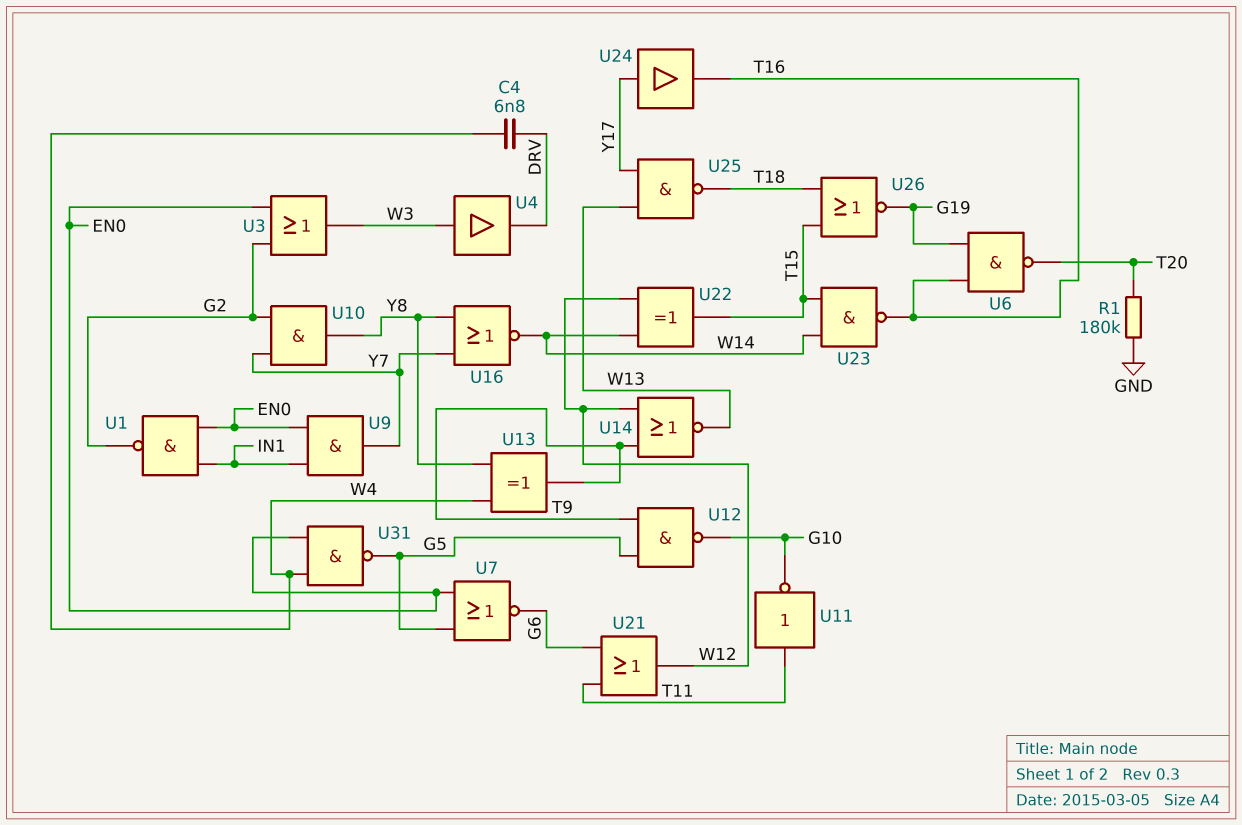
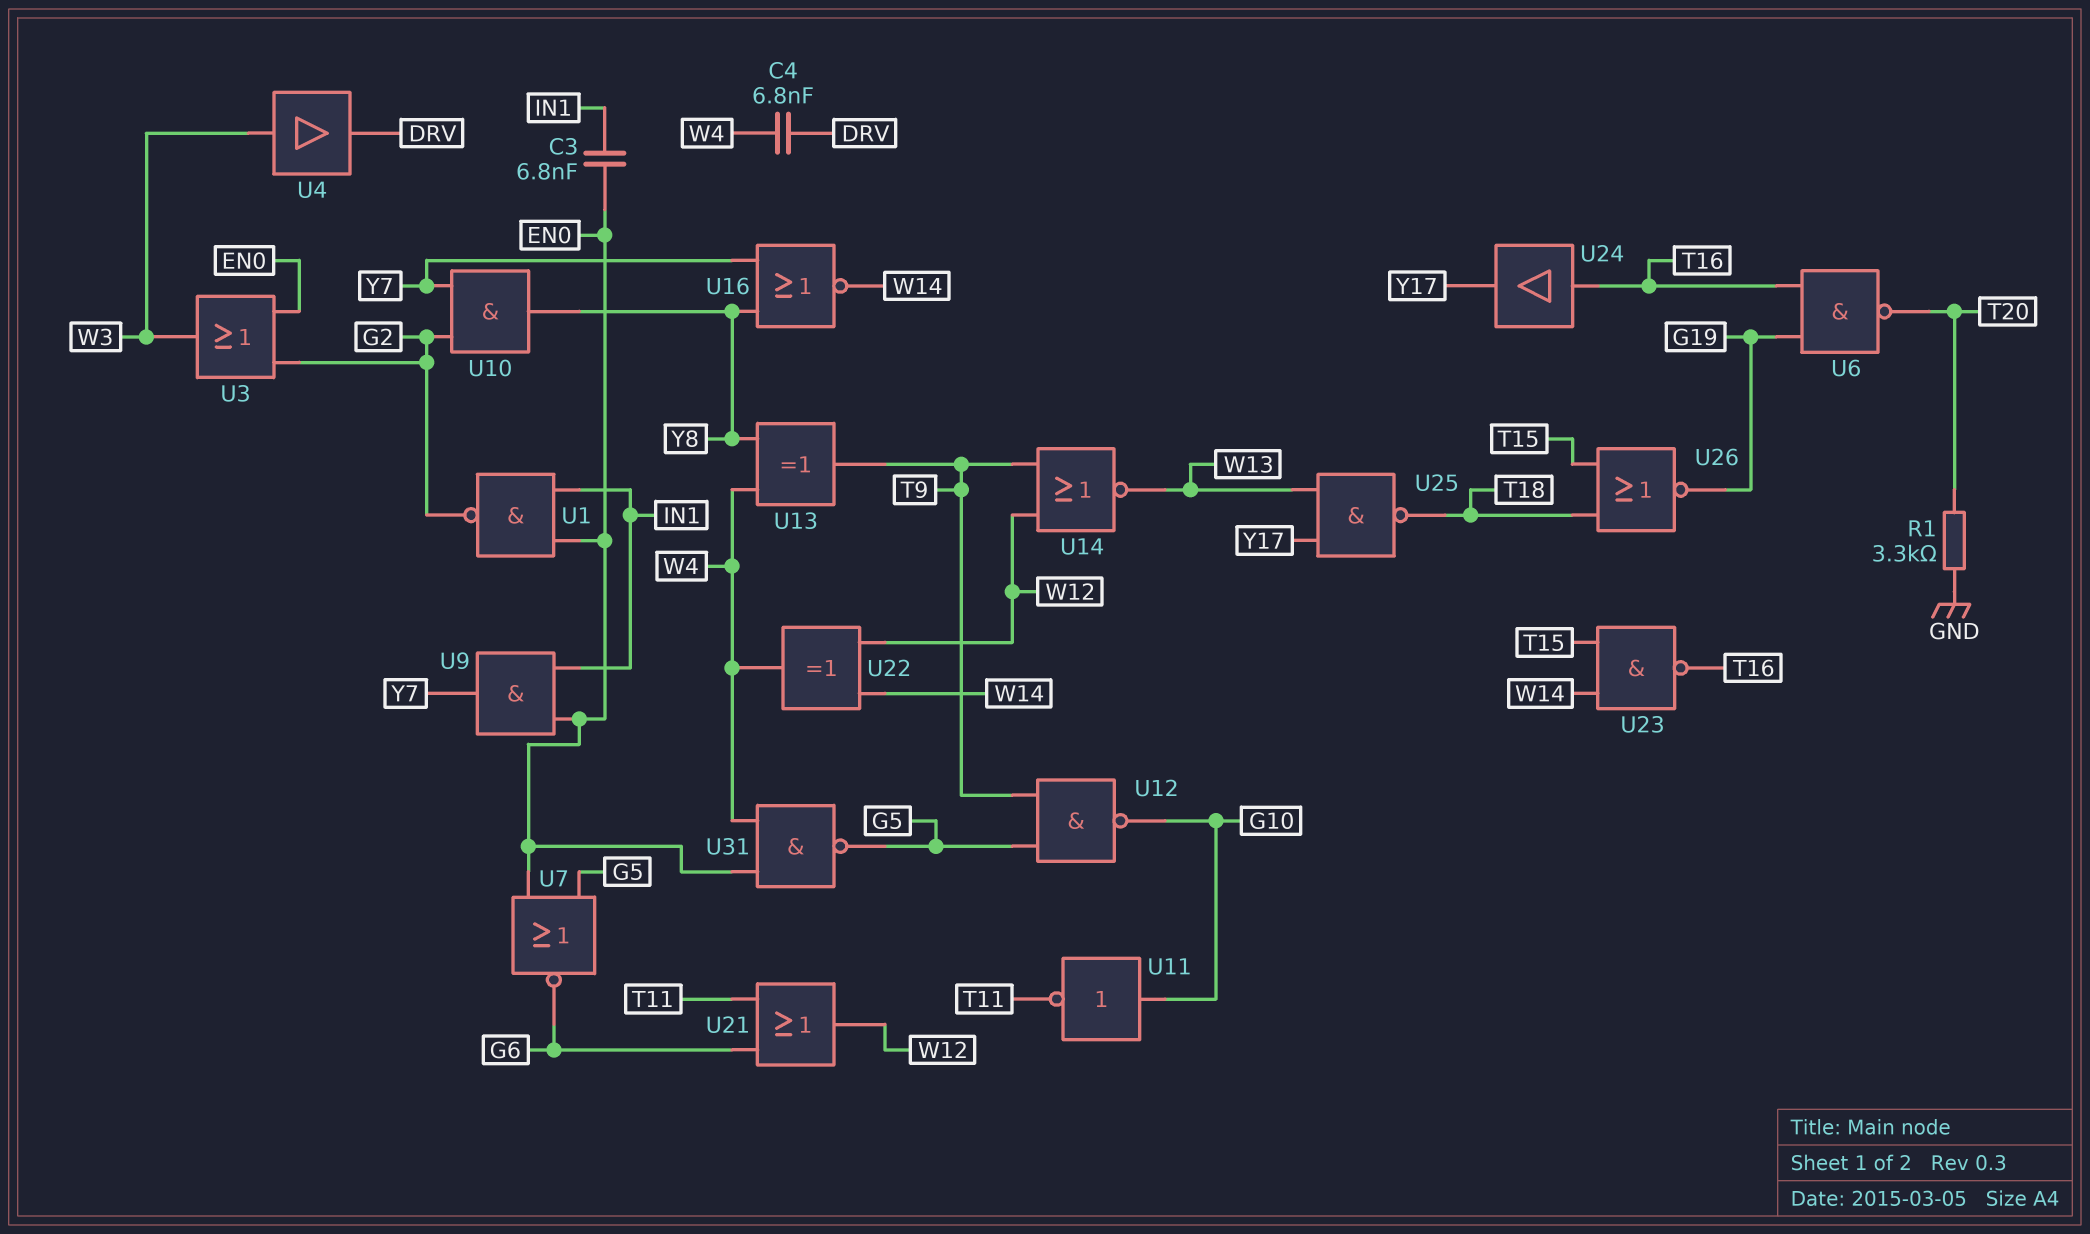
C3: none -> 6.8nF (EN0, IN1)
R1: 180k (GND, T20) -> 3.3k (GND, T20)
U11: NOT (in T11, out G10) -> NOT (in G10, out T11)
U22: XOR (in W12, in W14, out T15) -> XOR (in W12, in W14, out W4)
U24: buffer (in Y17, out T16) -> buffer (in T16, out Y17)

